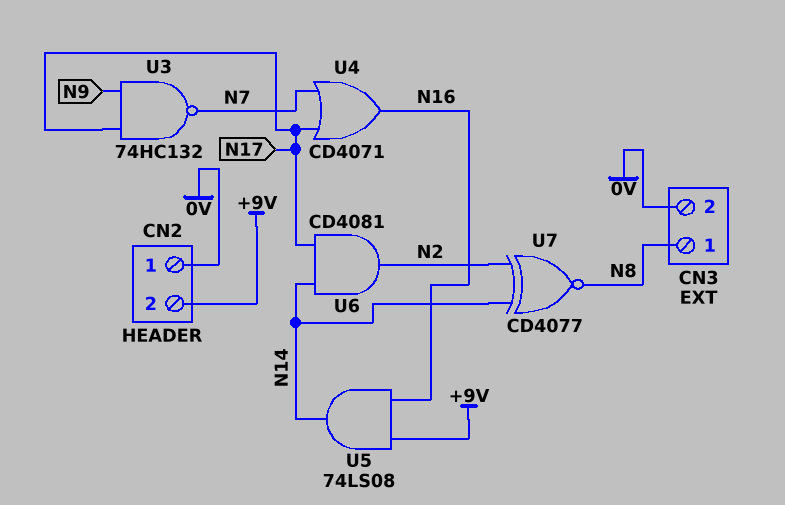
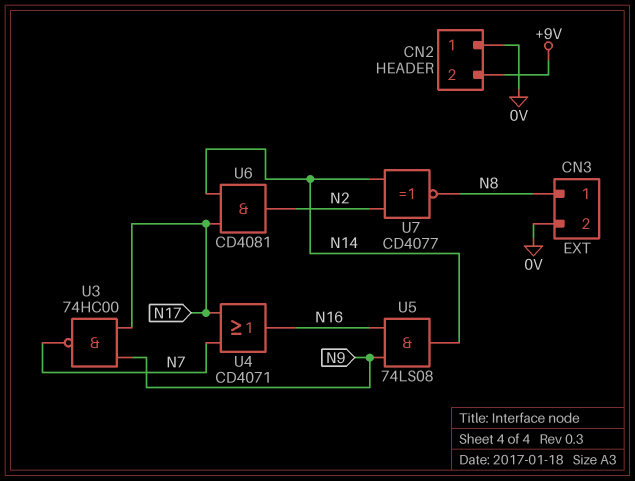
U3: NAND 74HC132 (in N9, in N17, out N7) -> NAND 74HC00 (in N9, in N17, out N7)
U5: AND 74LS08 (in +9V, in N16, out N14) -> AND 74LS08 (in N9, in N16, out N14)

